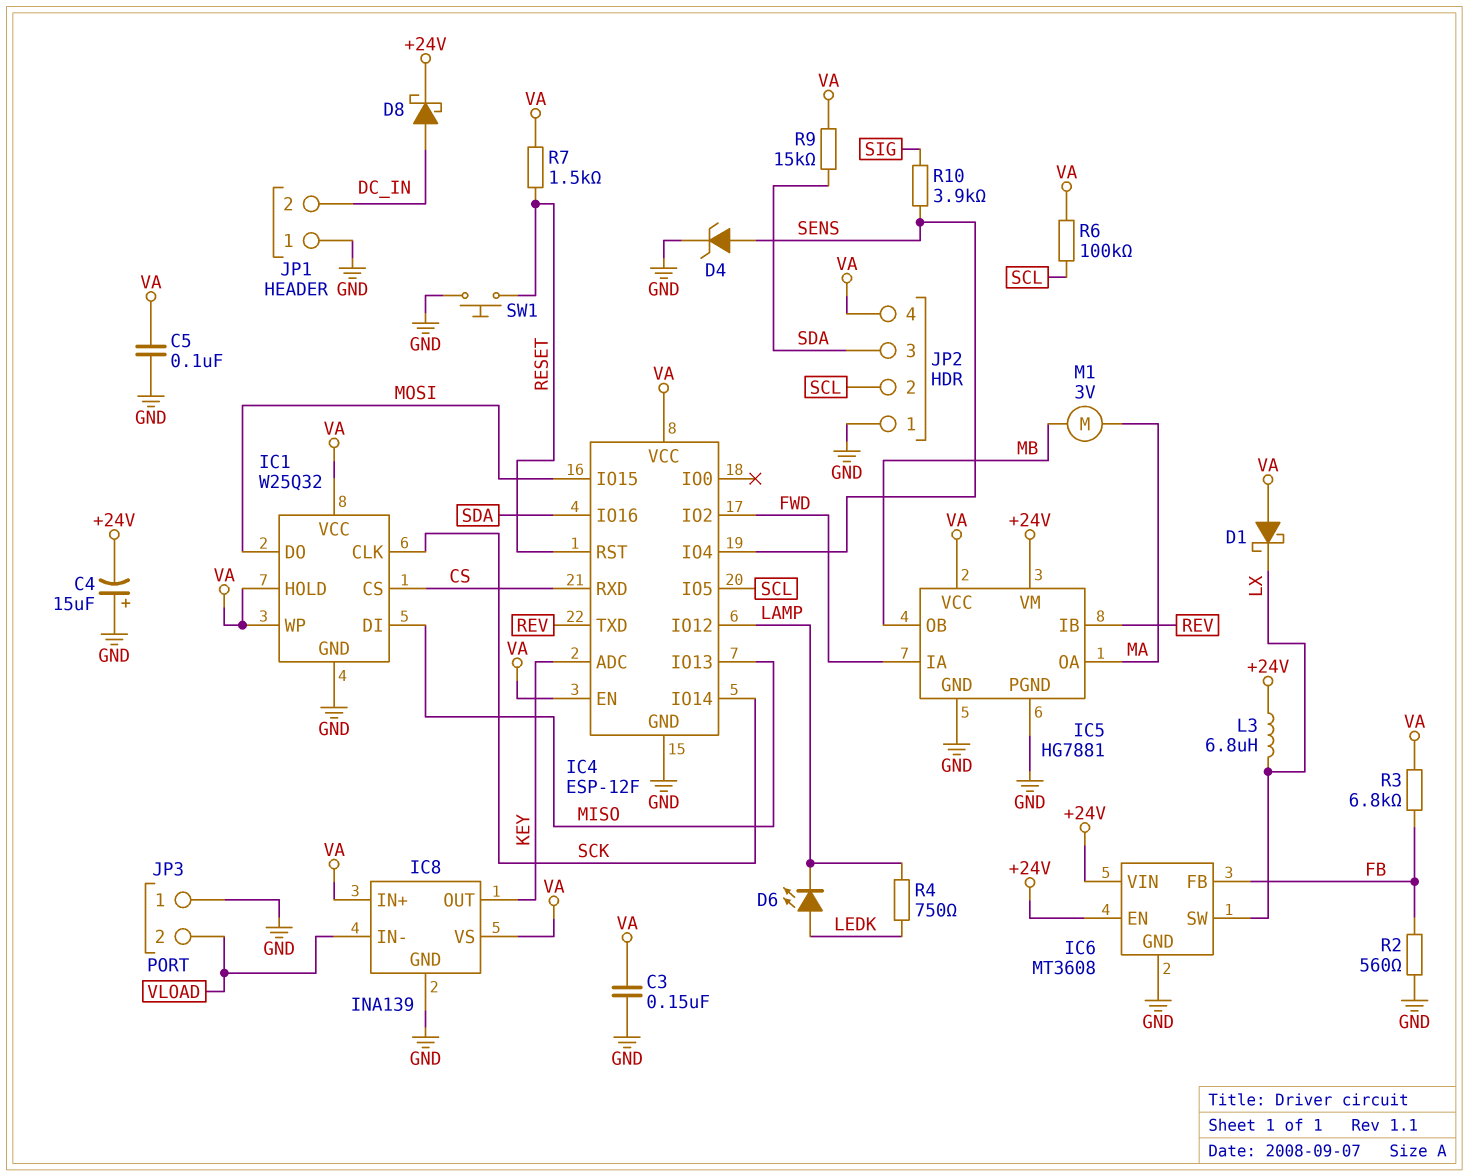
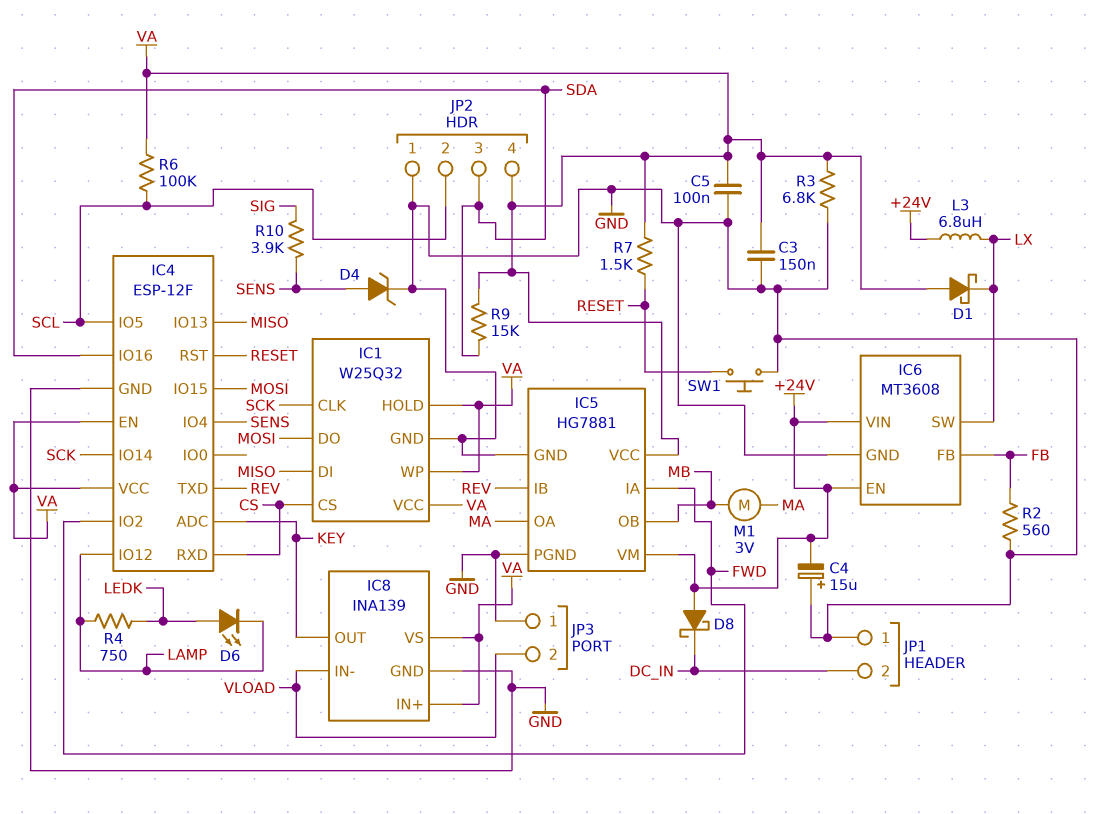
D8: schottky (A DC_IN, K +24V) -> schottky (A +24V, K DC_IN)
R3: 6.8k (FB, VA) -> 6.8k (GND, VA)

